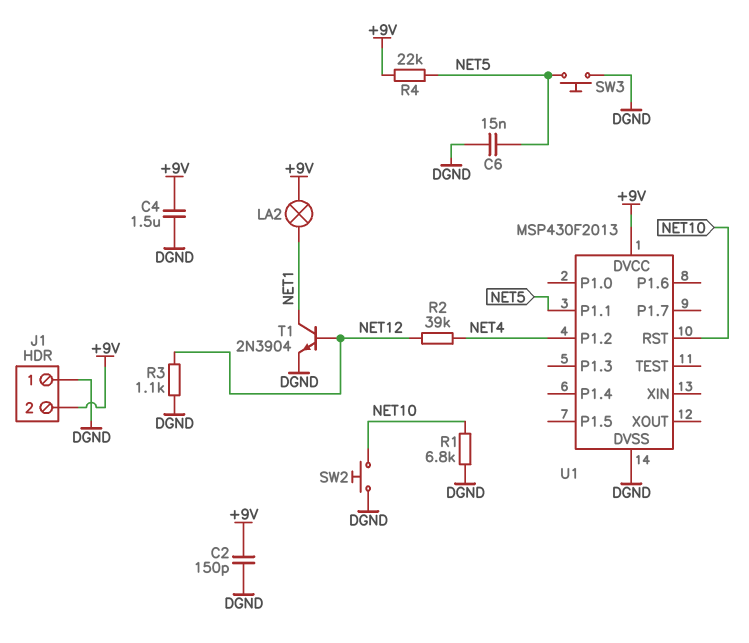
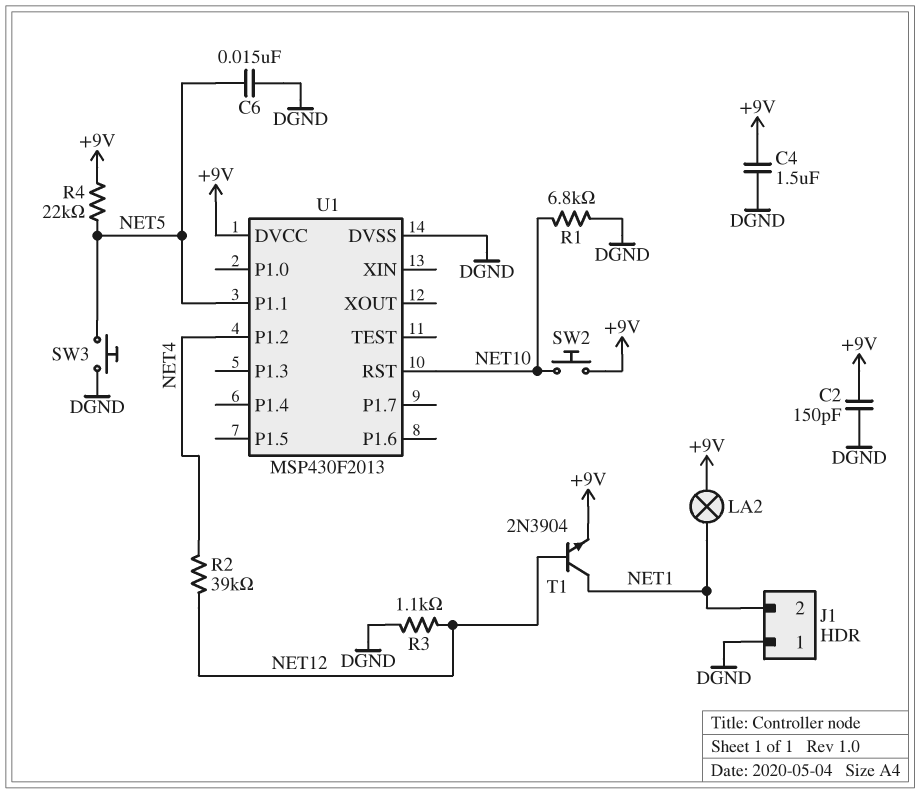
J1 pin 2: +9V -> NET1
SW2: button (DGND, NET10) -> button (+9V, NET10)
T1: NPN 2N3904 (B NET12, C NET1, E DGND) -> NPN 2N3904 (B NET12, C NET1, E +9V)

